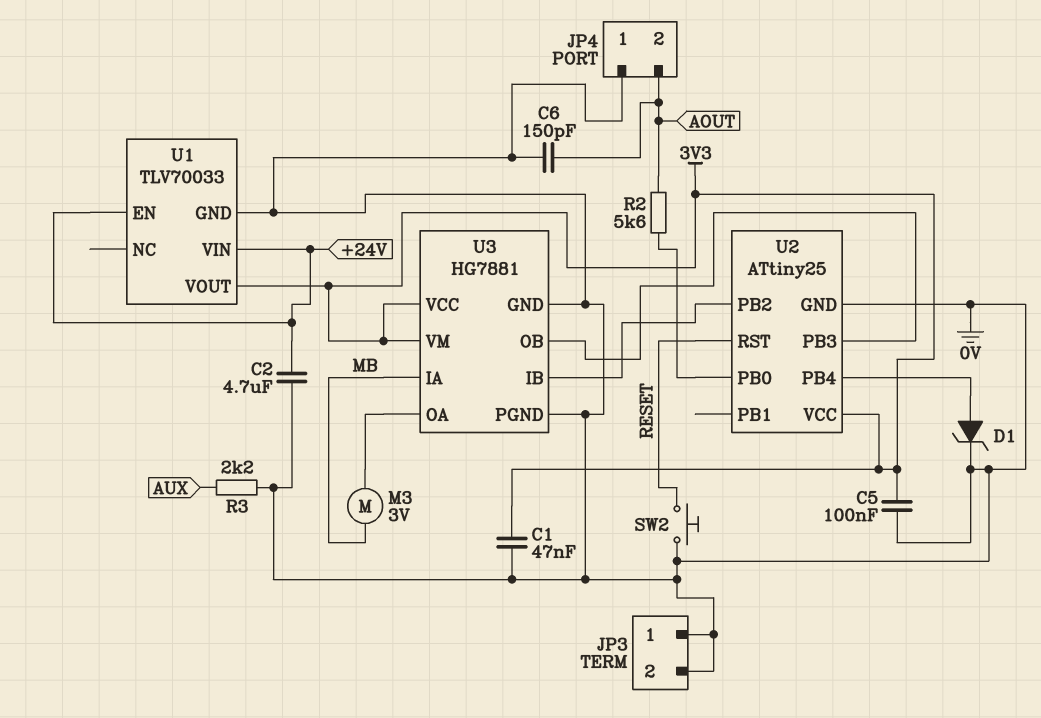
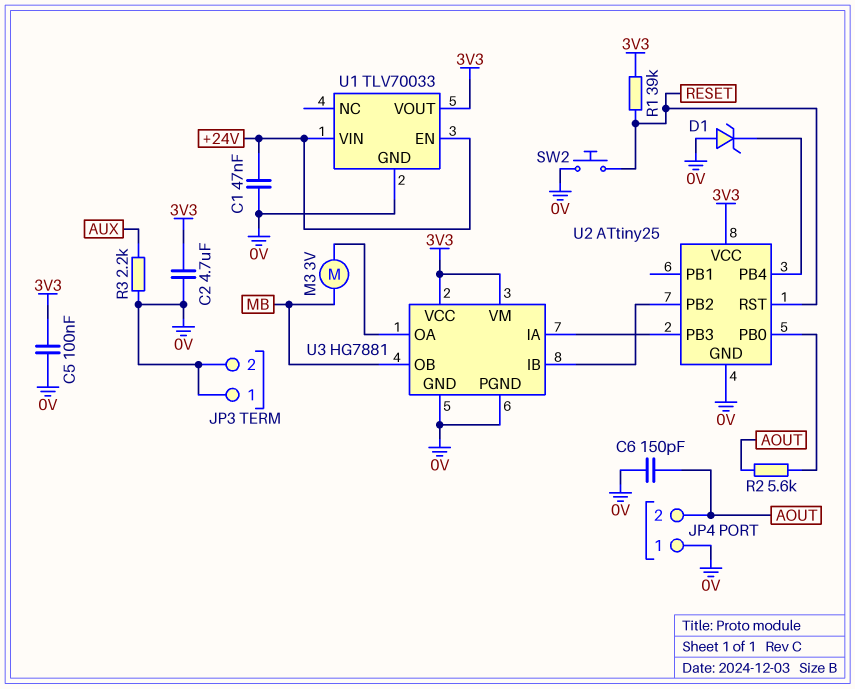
C1: 47nF (0V, 3V3) -> 47nF (+24V, 0V)
C2: 4.7uF (+24V, 0V) -> 4.7uF (0V, 3V3)
D1: zener (A U2/PB4, K 0V) -> zener (A 0V, K U2/PB4)
R1: none -> 39k (3V3, RESET)
U3 pin IA: MB -> U2/PB3
U3 pin OB: U2/PB3 -> MB

